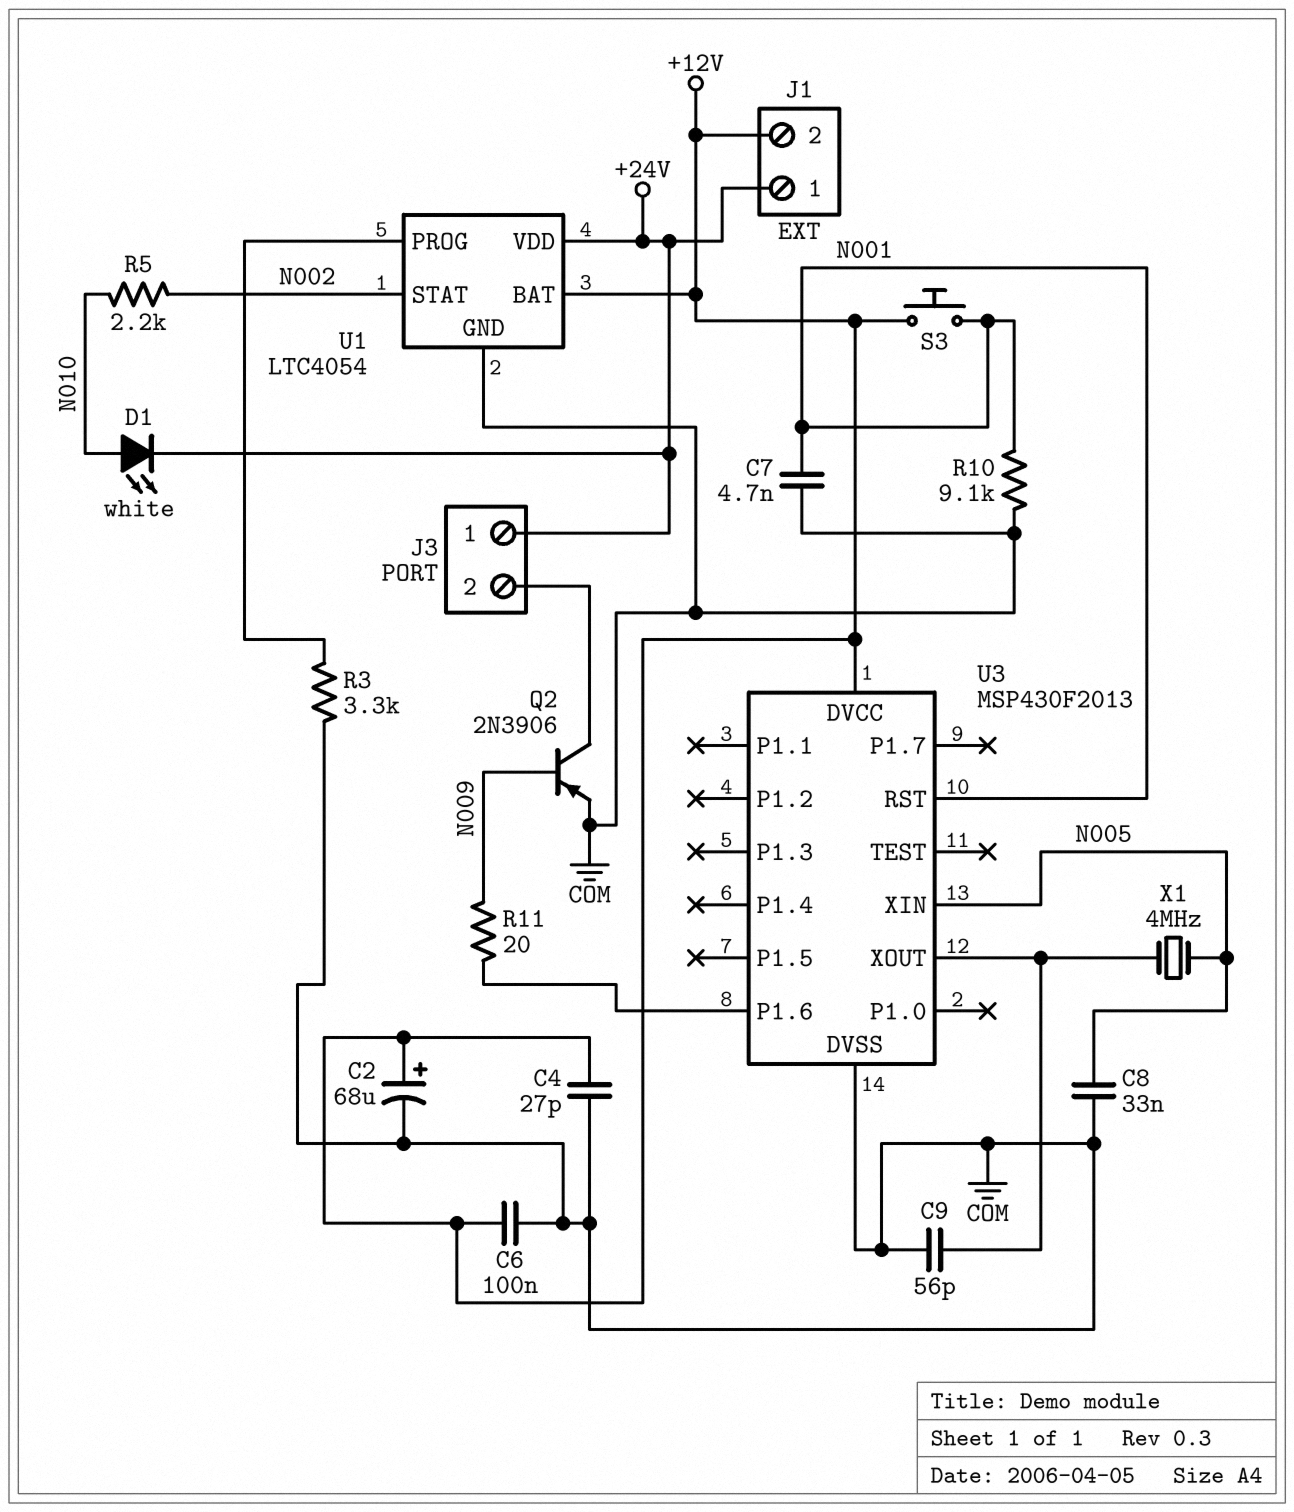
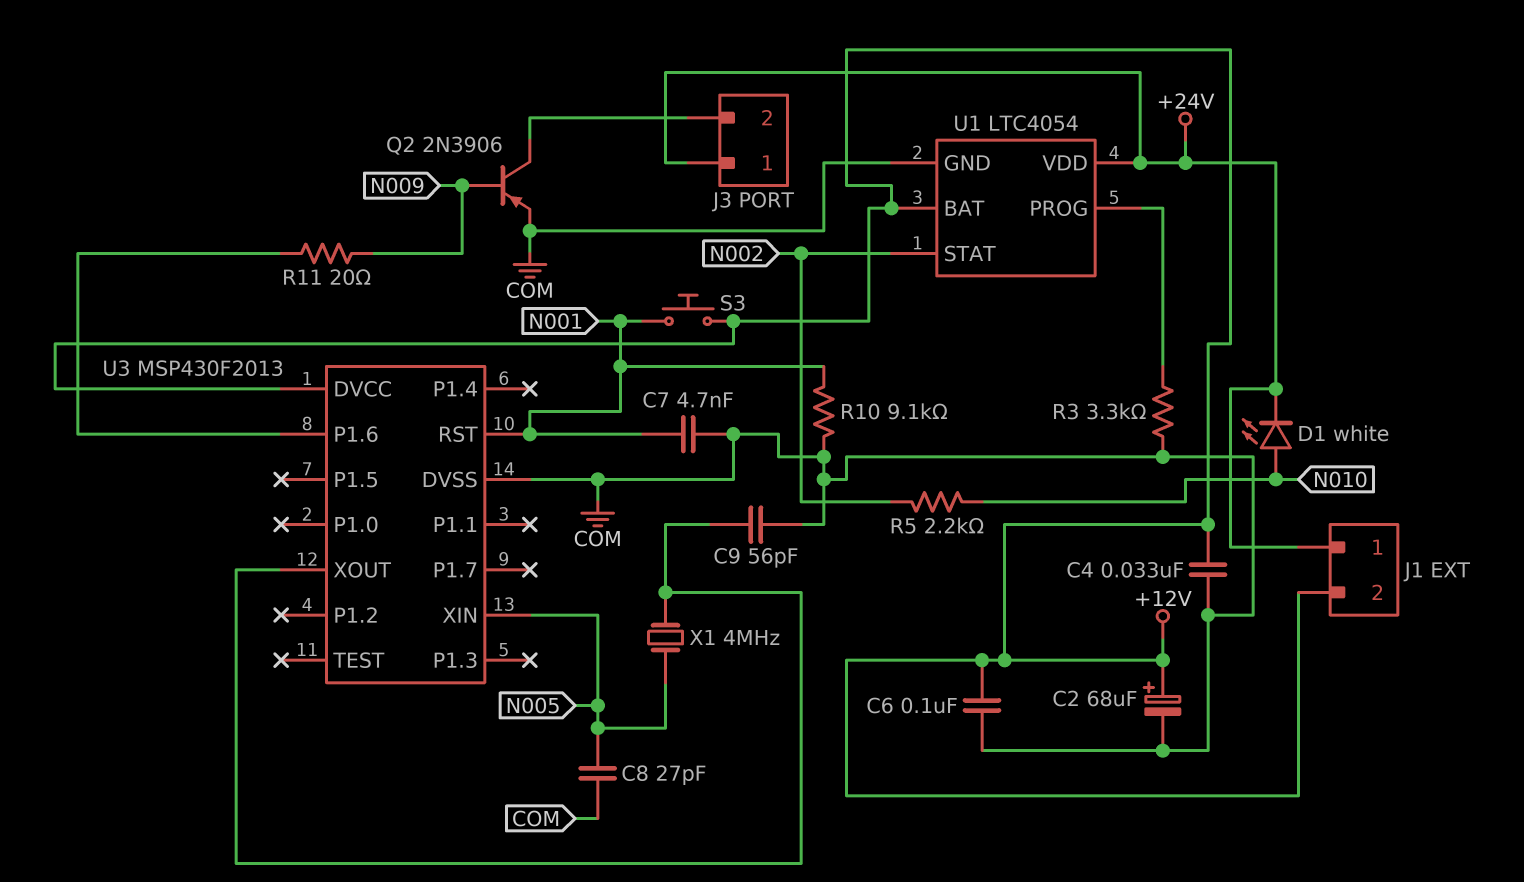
C4: 27pF (+12V, COM) -> 33nF (+12V, COM)
C8: 33nF (COM, N005) -> 27pF (COM, N005)

